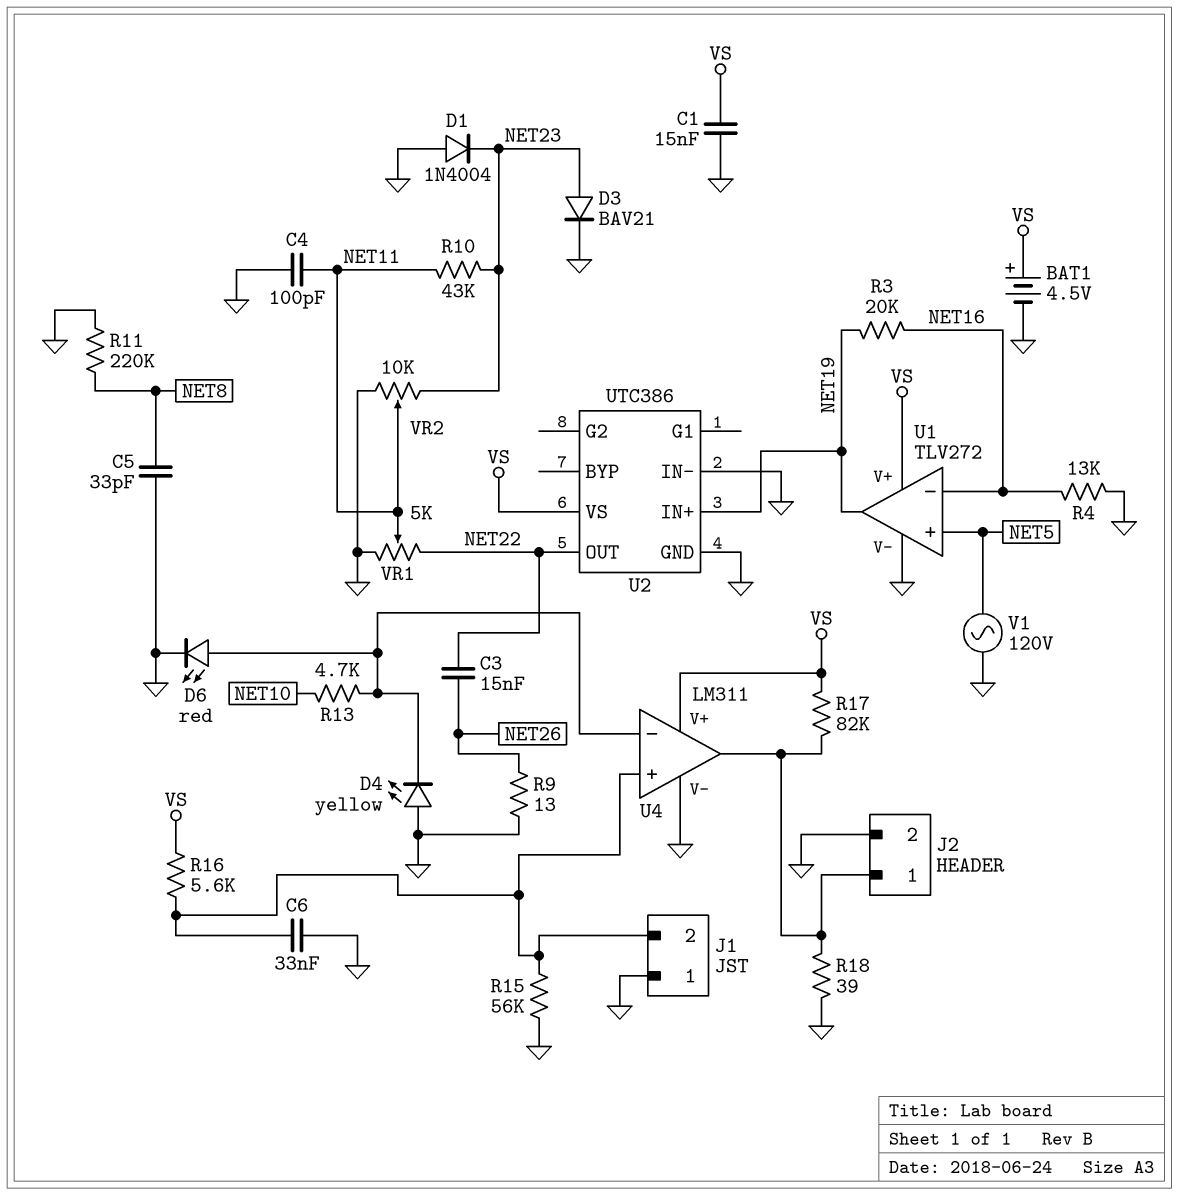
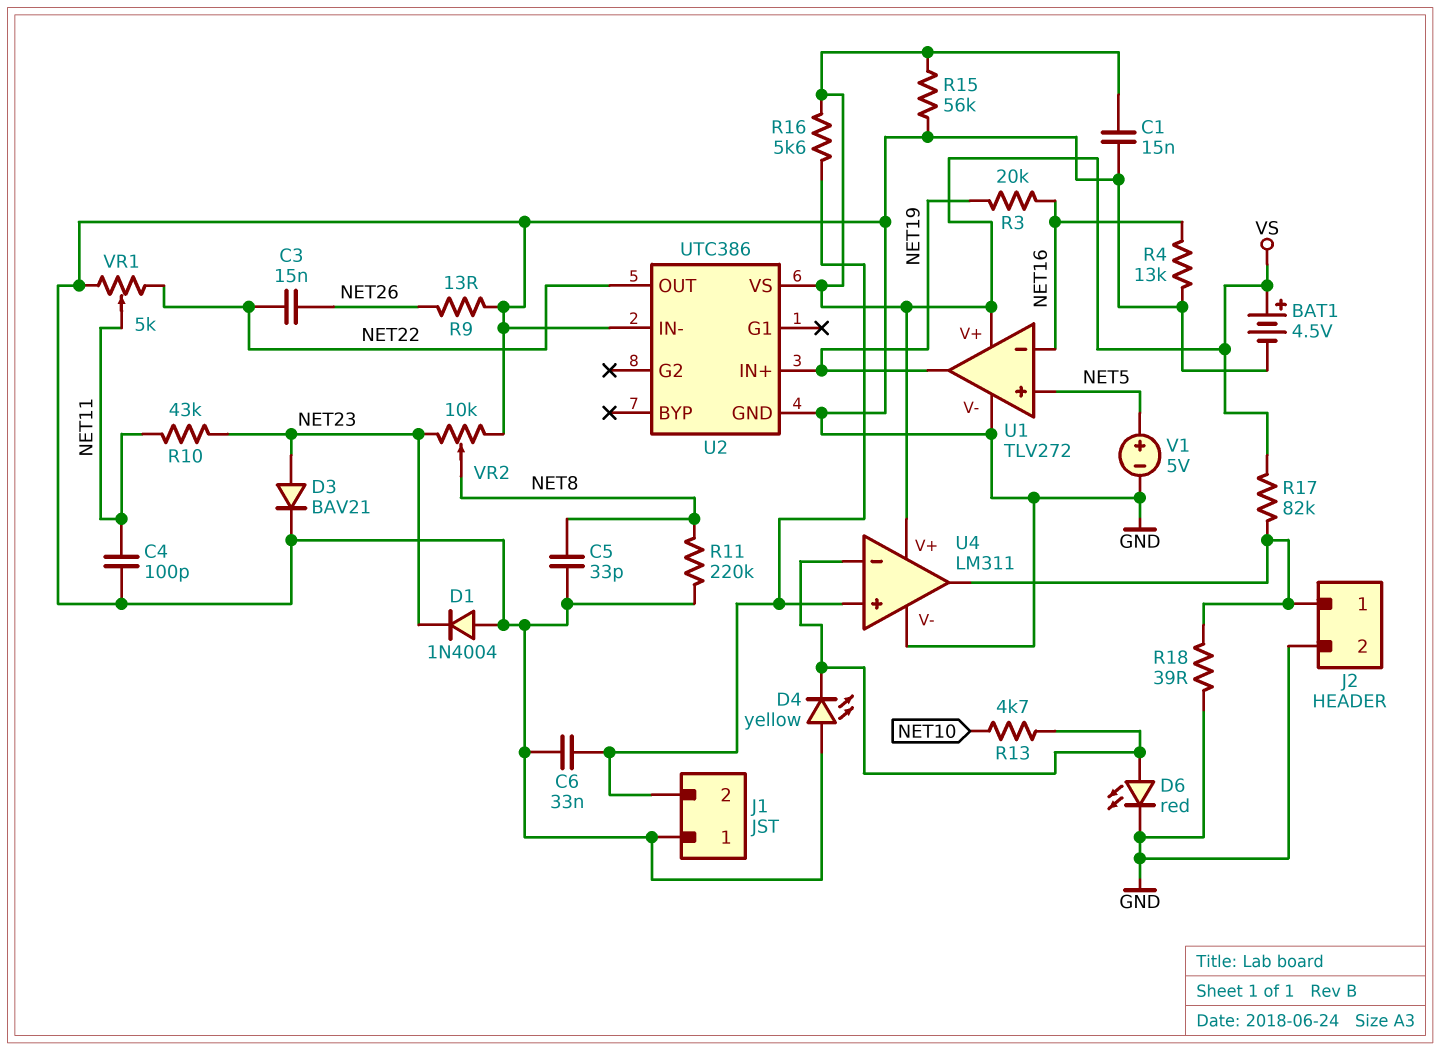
R15: 56k (GND, J1/2) -> 56k (GND, VS)
V1: AC 120V (GND, NET5) -> 5V (plus NET5, minus GND)
VR2: 10k (GND, NET23, wiper NET11) -> 10k (GND, NET23, wiper NET8)

